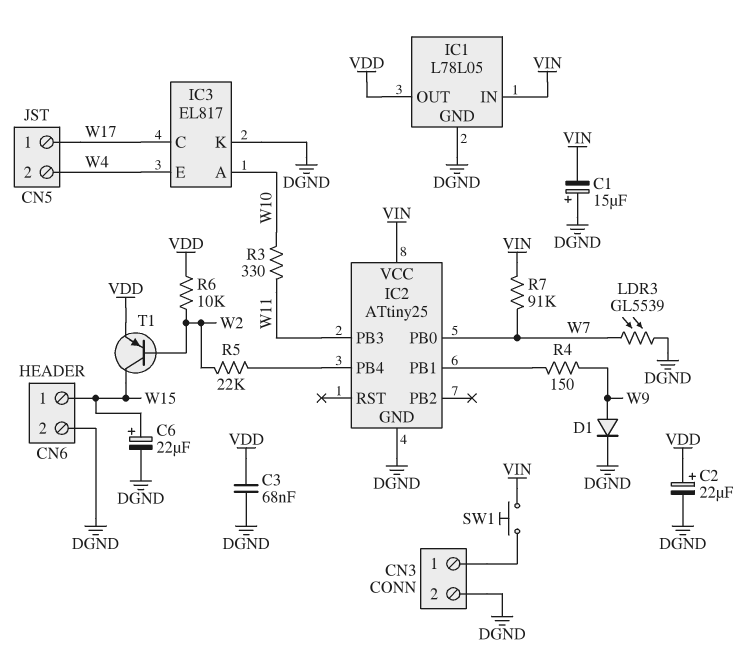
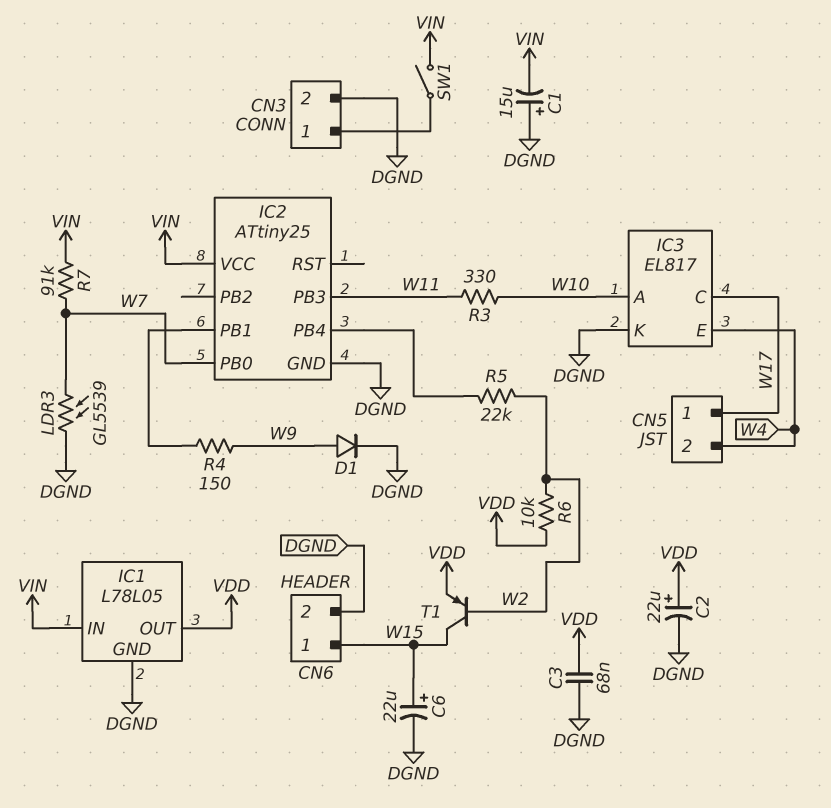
SW1: button (CN3/1, VIN) -> switch (CN3/1, VIN)

